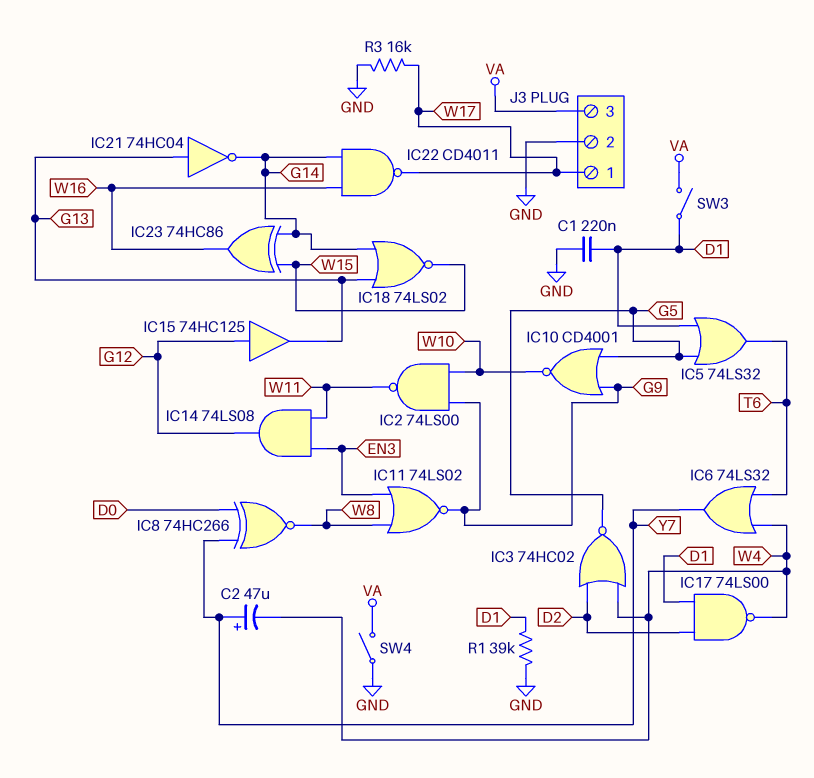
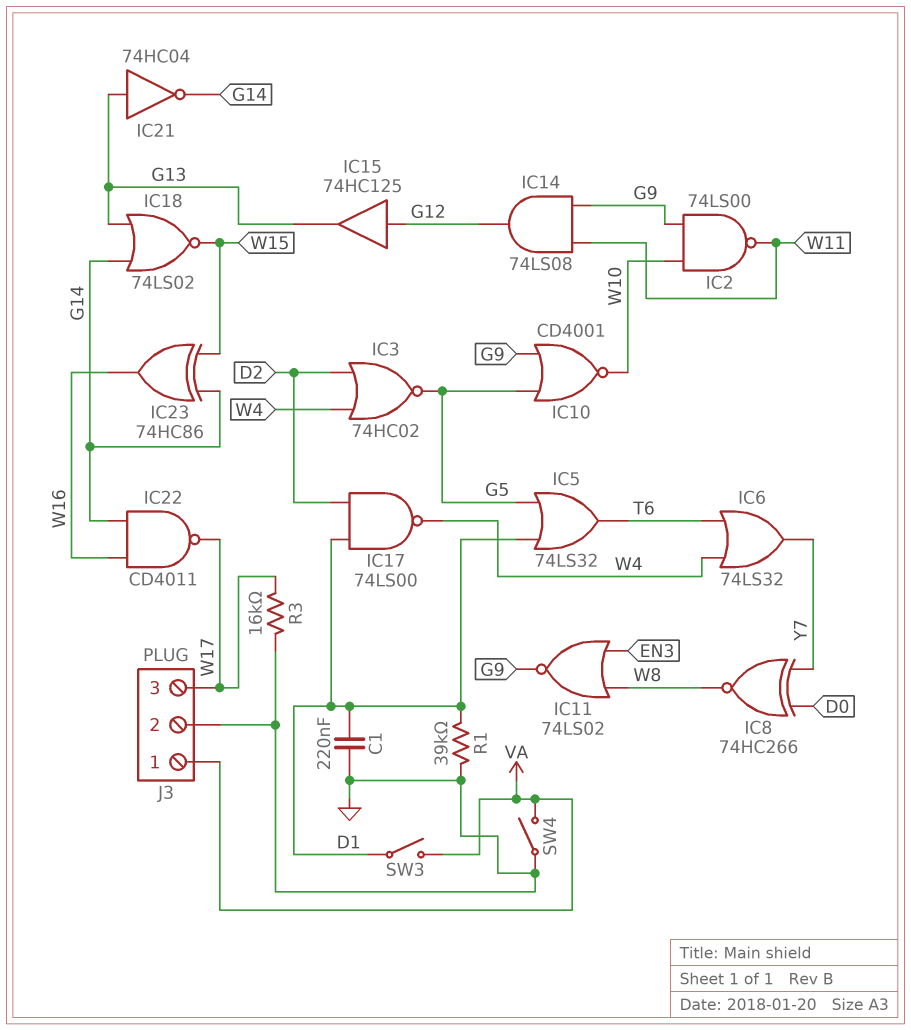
C2: 47uF (plus Y7, minus W4) -> none
IC14: AND 74LS08 (in EN3, in W11, out G12) -> AND 74LS08 (in G9, in W11, out G12)
J3 pin 1: W17 -> VA
J3 pin 3: VA -> W17

